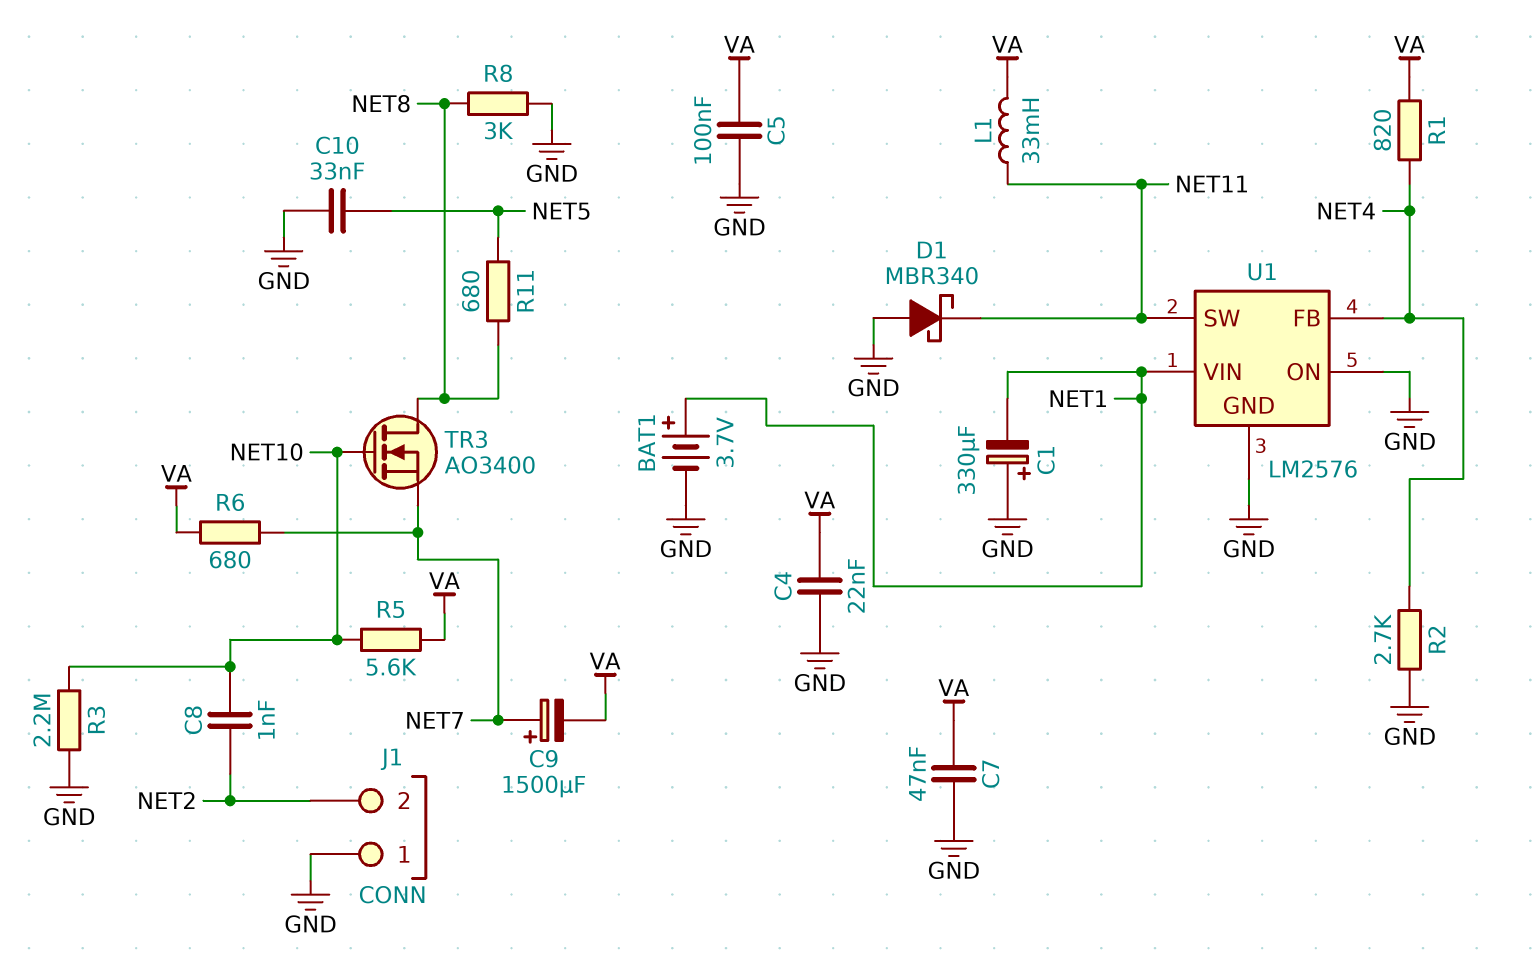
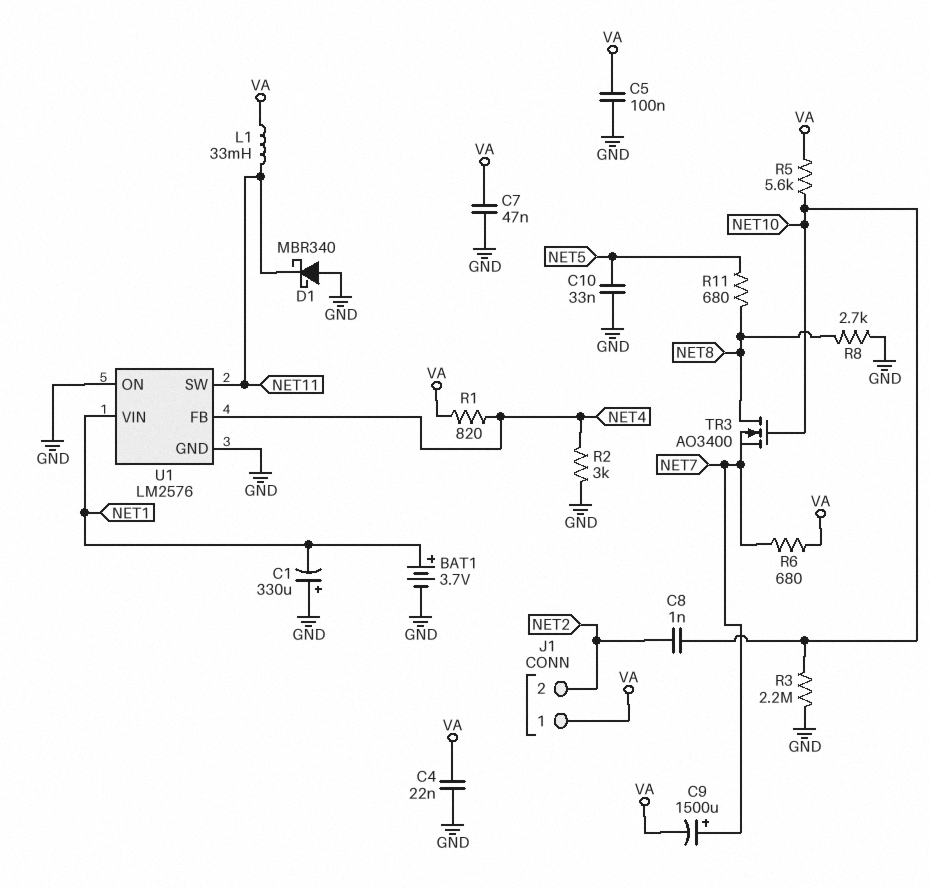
J1 pin 1: GND -> VA
R2: 2.7k (GND, NET4) -> 3k (GND, NET4)
R8: 3k (GND, NET8) -> 2.7k (GND, NET8)

